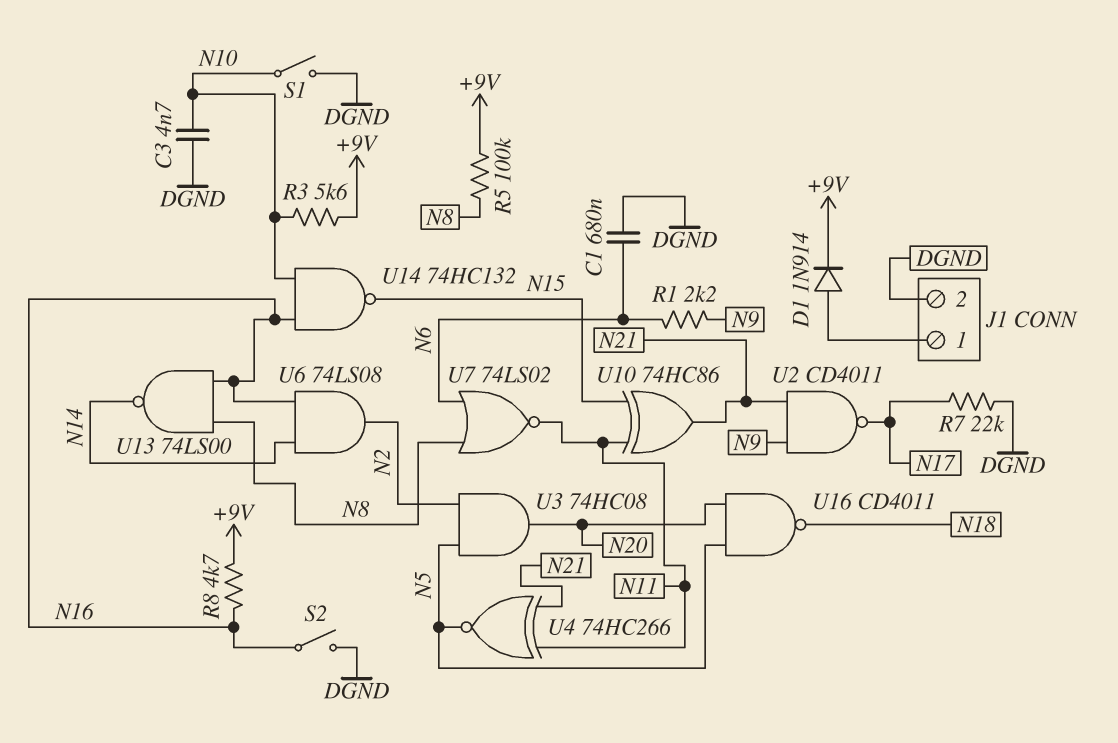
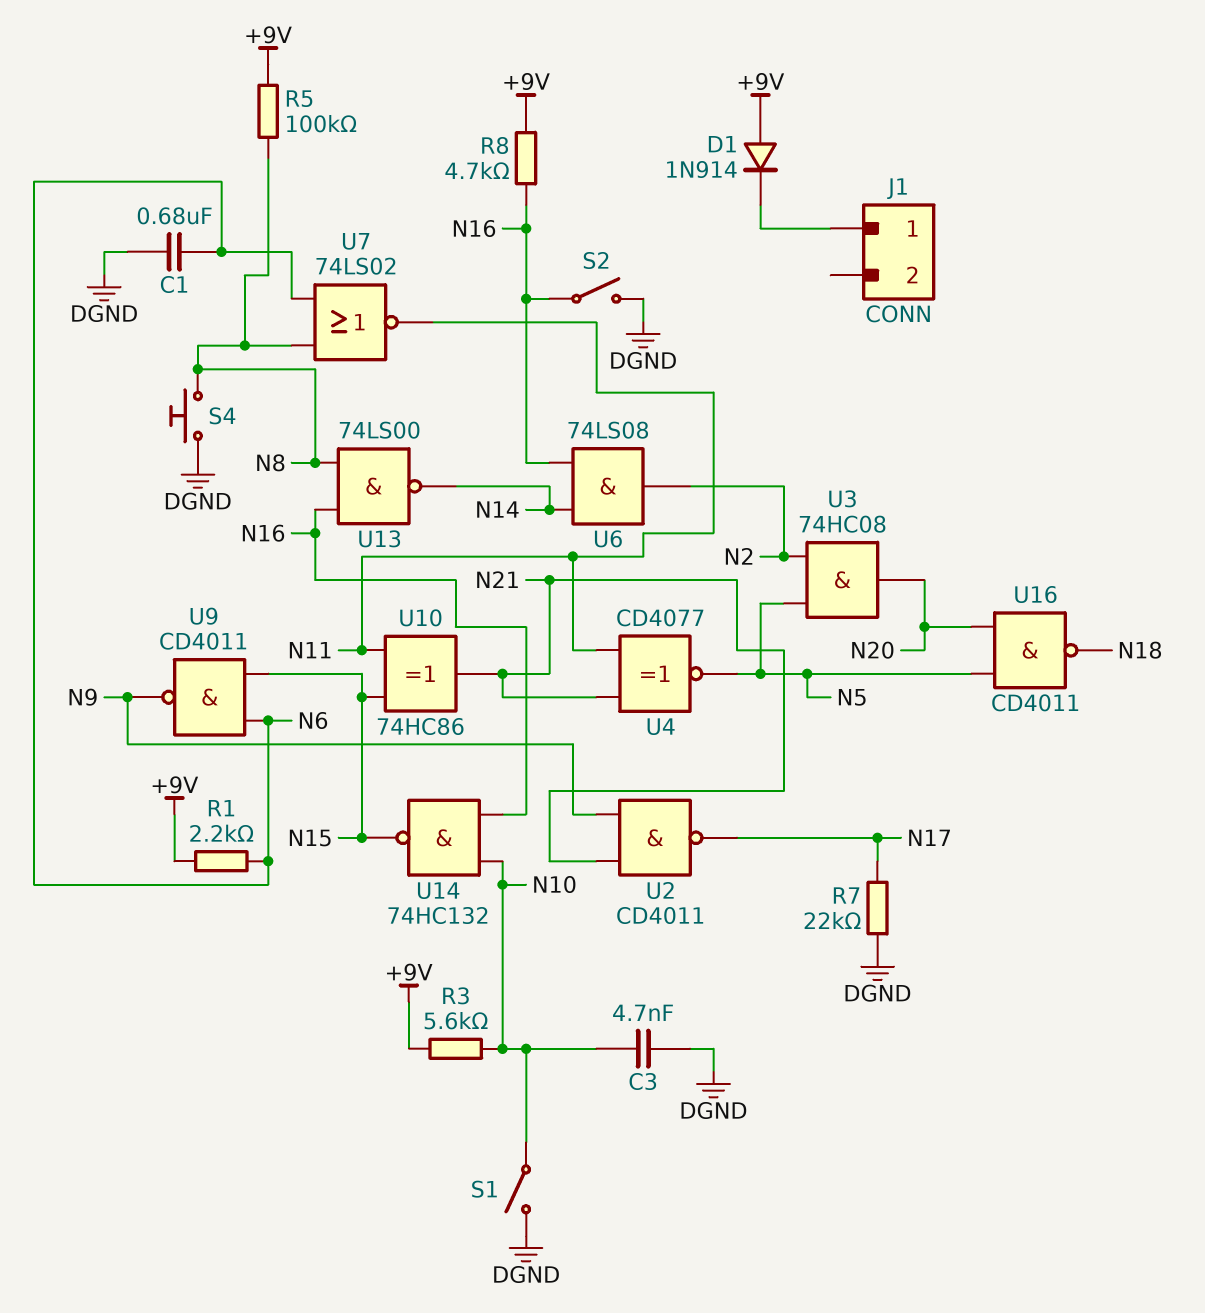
D1: diode 1N914 (A J1/1, K +9V) -> diode 1N914 (A +9V, K J1/1)
J1 pin 2: DGND -> none
R1: 2.2k (N6, N9) -> 2.2k (+9V, N6)
S4: none -> button (DGND, N8)
U4: XNOR 74HC266 (in N11, in N21, out N5) -> XNOR CD4077 (in N11, in N21, out N5)
U9: none -> NAND CD4011 (in N6, in N15, out N9)

